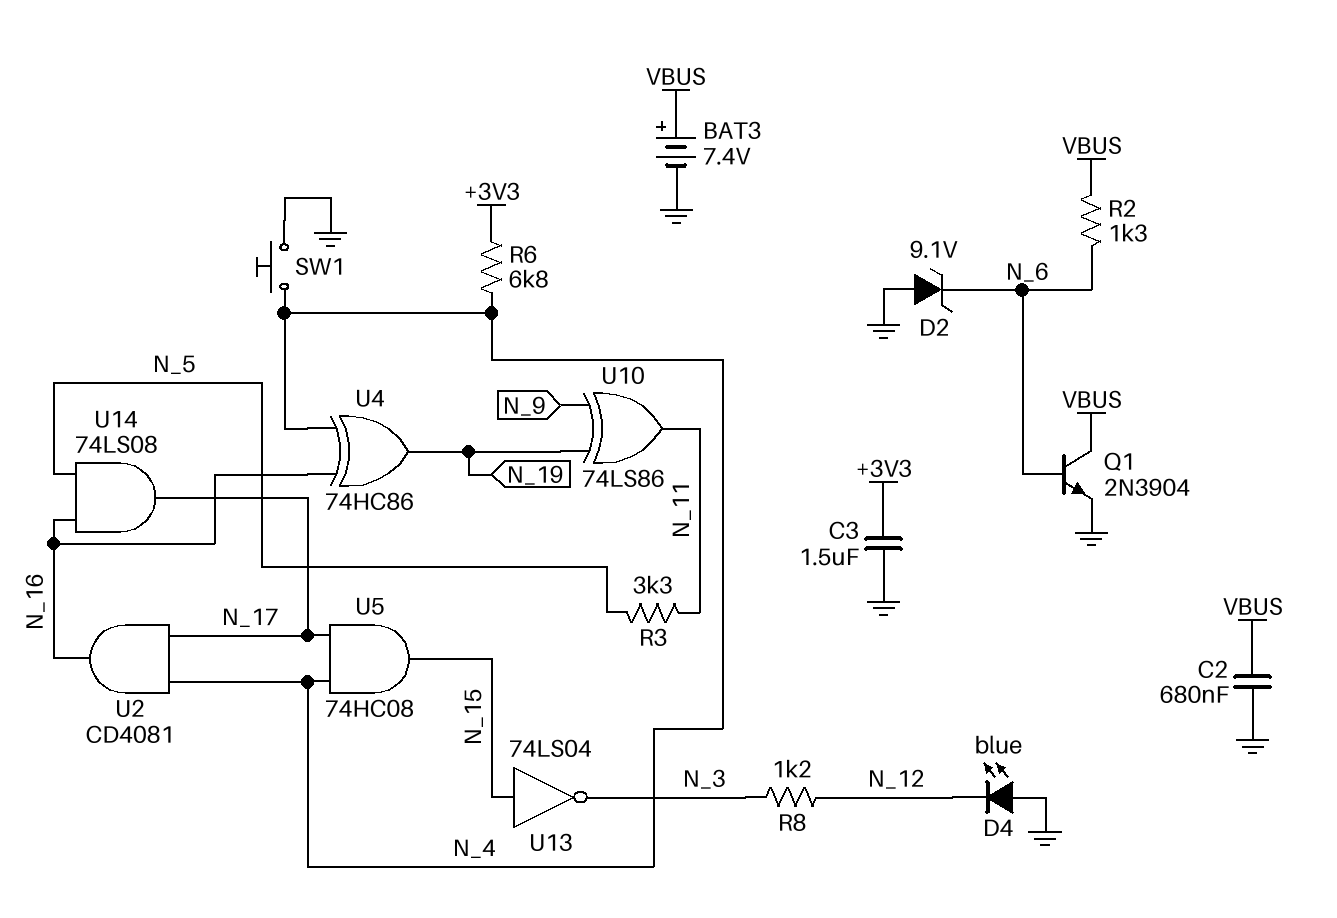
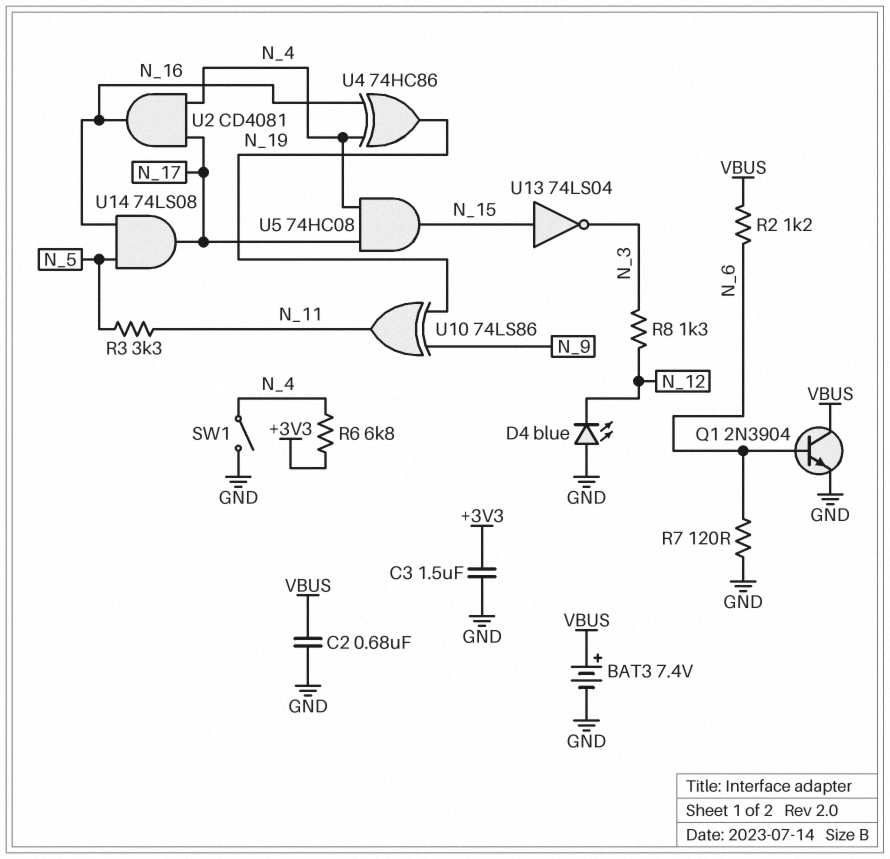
D2: zener 9.1V (A GND, K N_6) -> none
R2: 1.3k (N_6, VBUS) -> 1.2k (N_6, VBUS)
R7: none -> 120 (GND, N_6)
R8: 1.2k (N_3, N_12) -> 1.3k (N_3, N_12)
SW1: button (GND, N_4) -> switch (GND, N_4)

